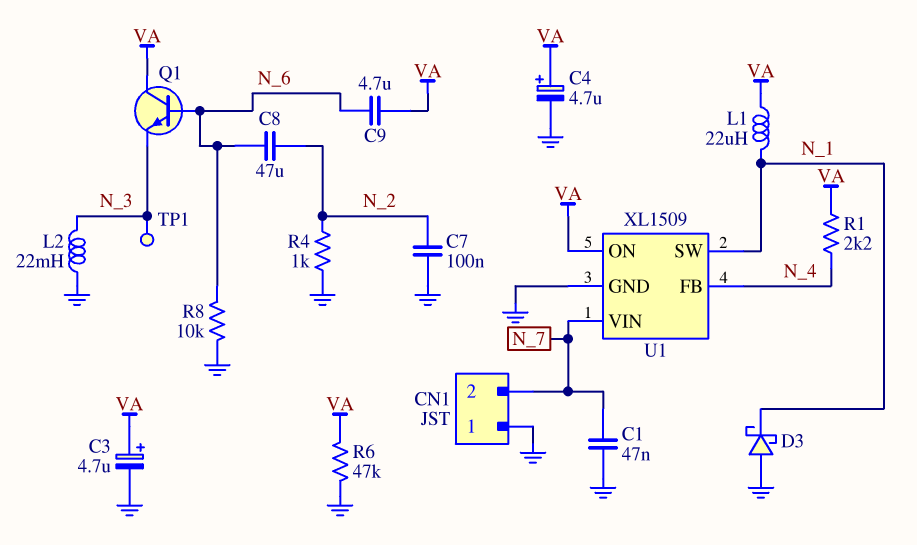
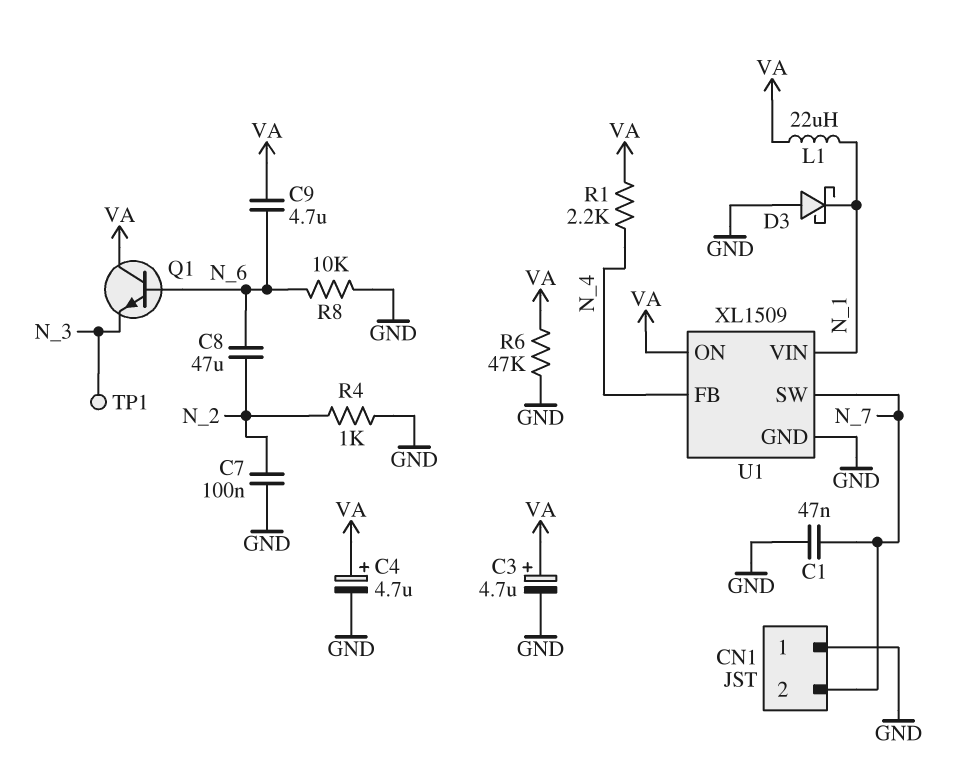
L2: 22mH (GND, N_3) -> none
U1 pin SW: N_1 -> N_7
U1 pin VIN: N_7 -> N_1

